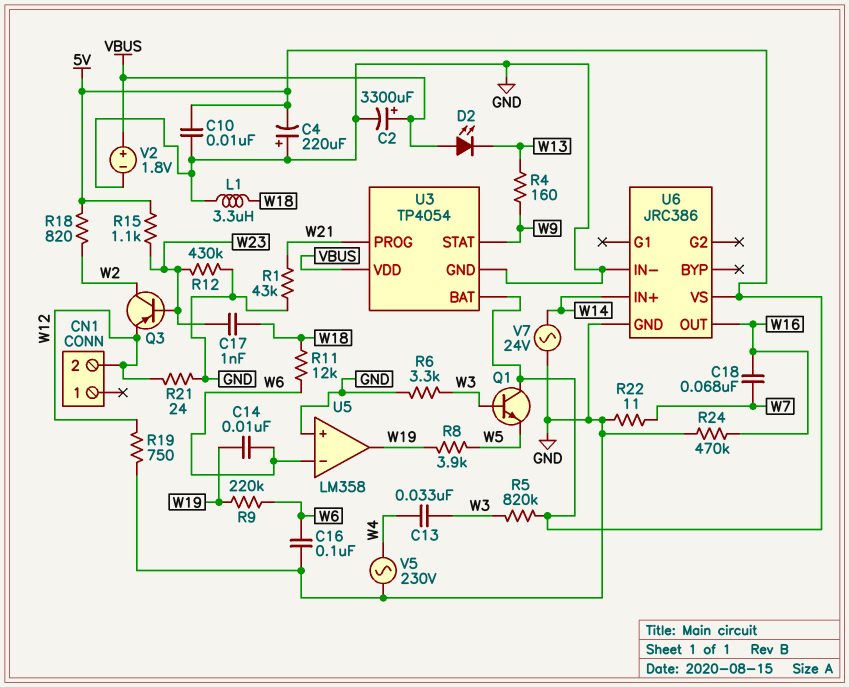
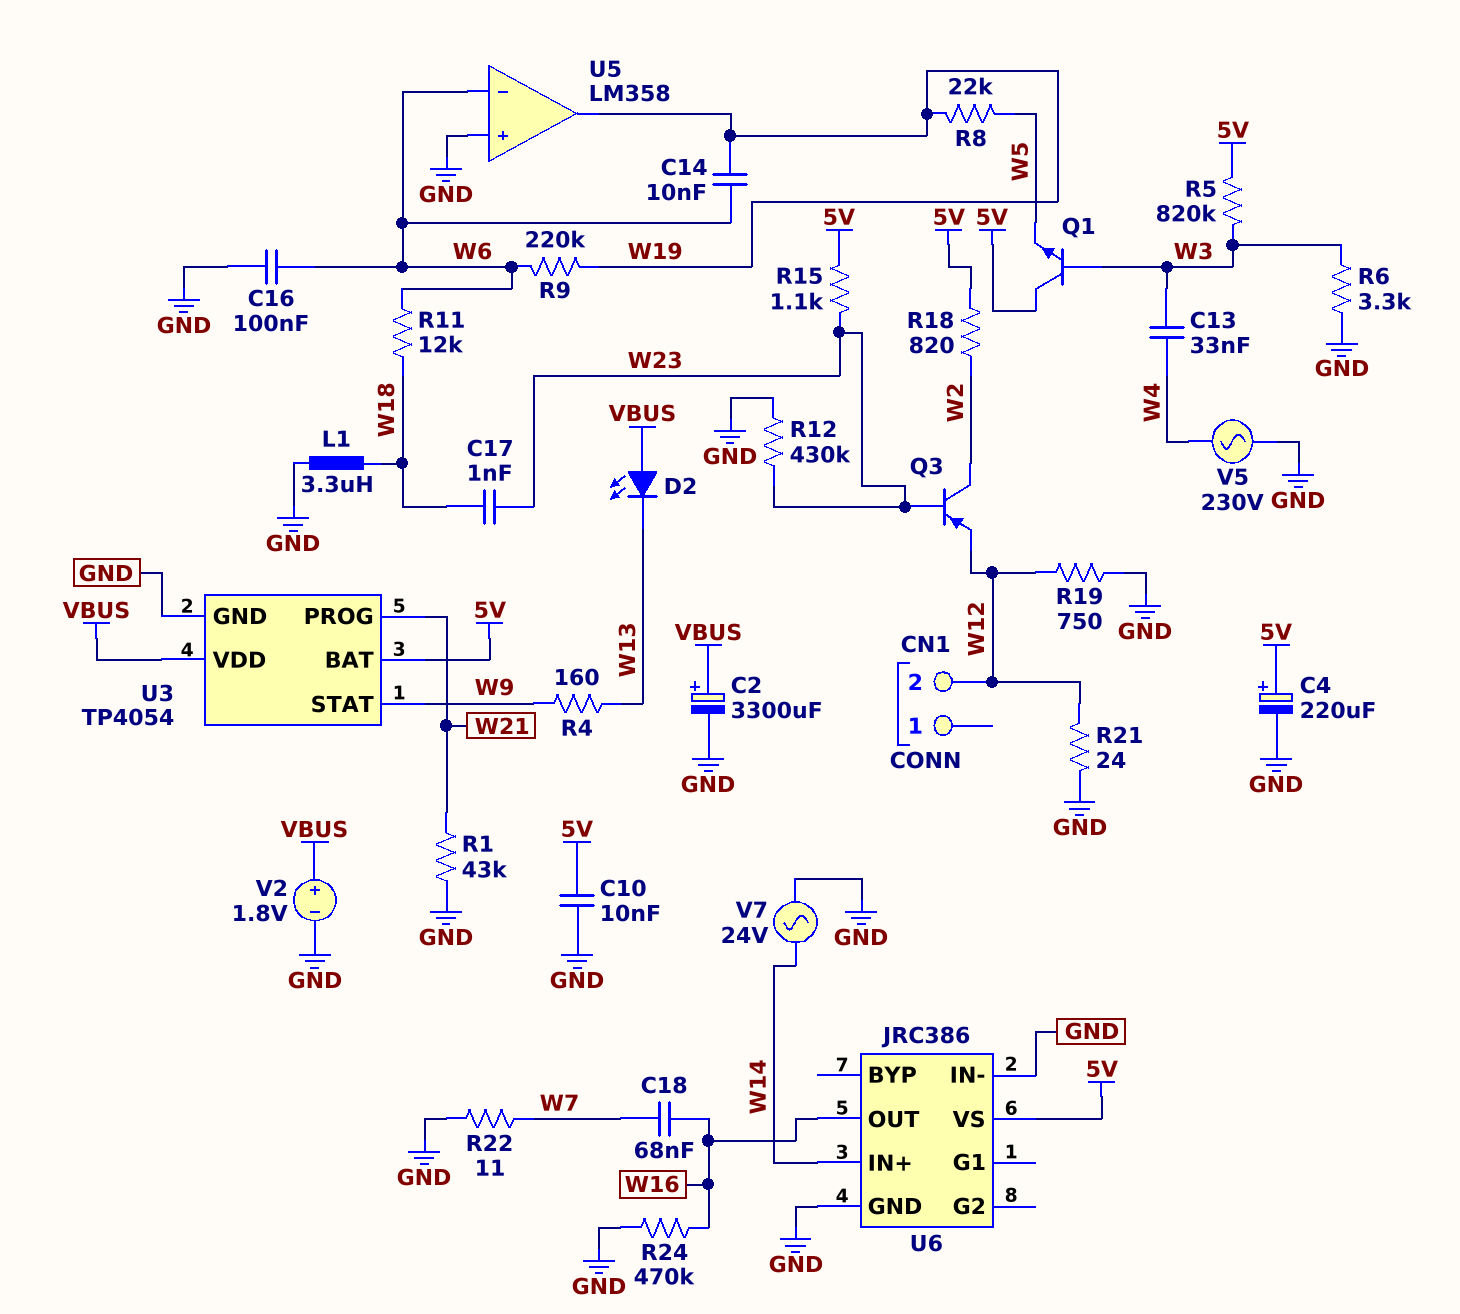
C4: 220uF (plus GND, minus 5V) -> 220uF (plus 5V, minus GND)
R8: 3.9k (W5, W19) -> 22k (W5, W19)

